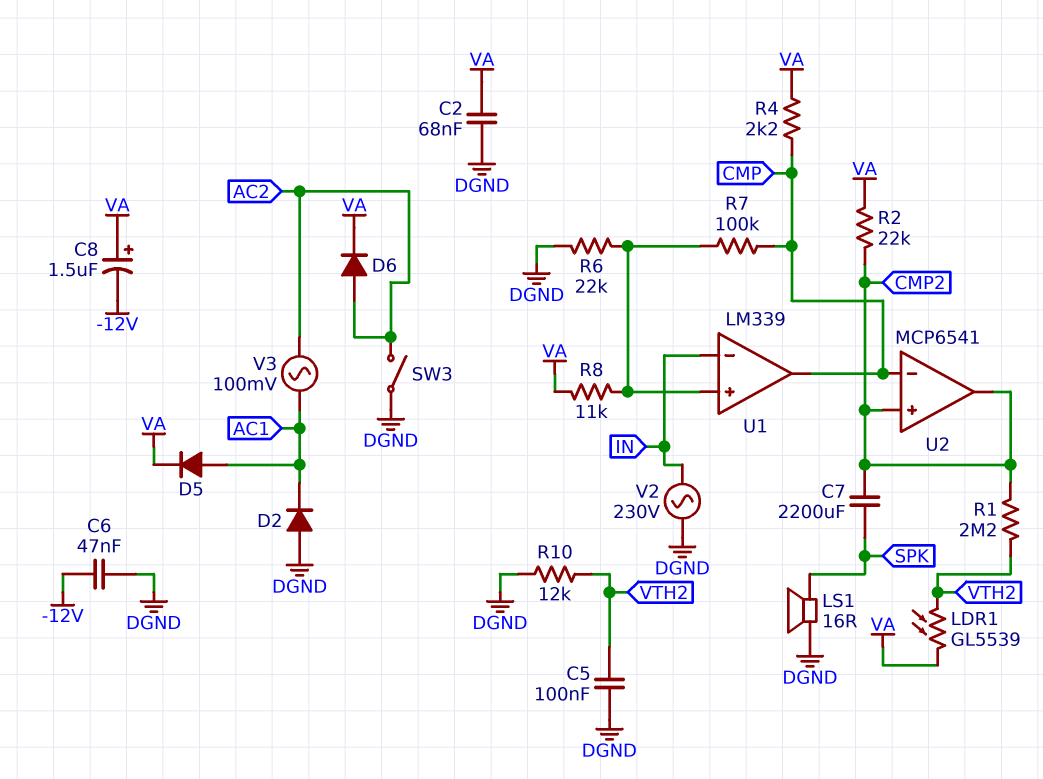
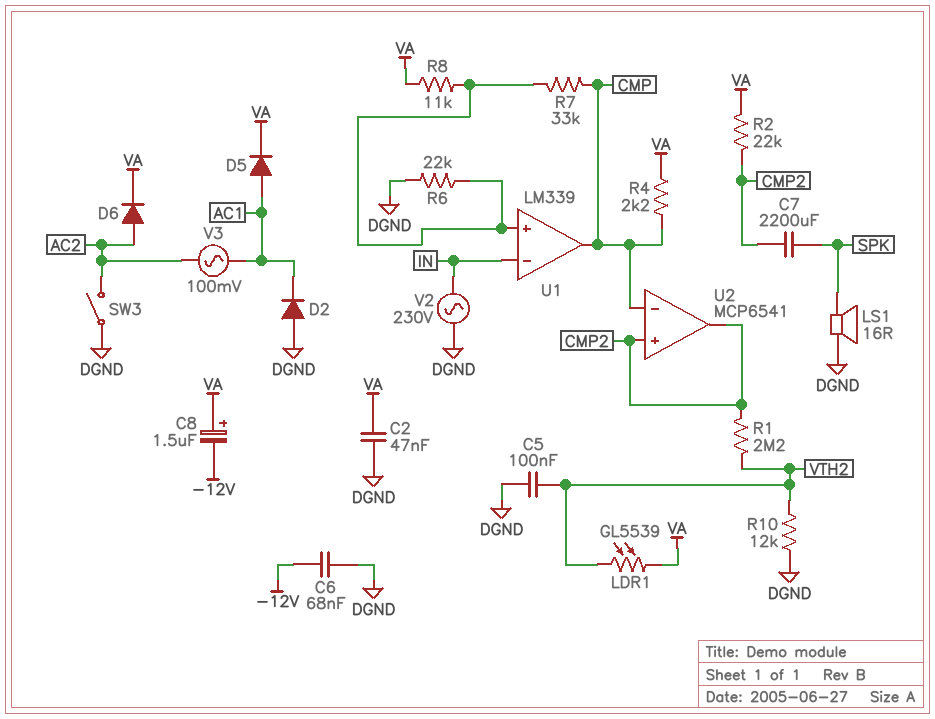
C2: 68nF (DGND, VA) -> 47nF (DGND, VA)
C6: 47nF (-12V, DGND) -> 68nF (-12V, DGND)
R7: 100k (CMP, U1/in+) -> 33k (CMP, U1/in+)

